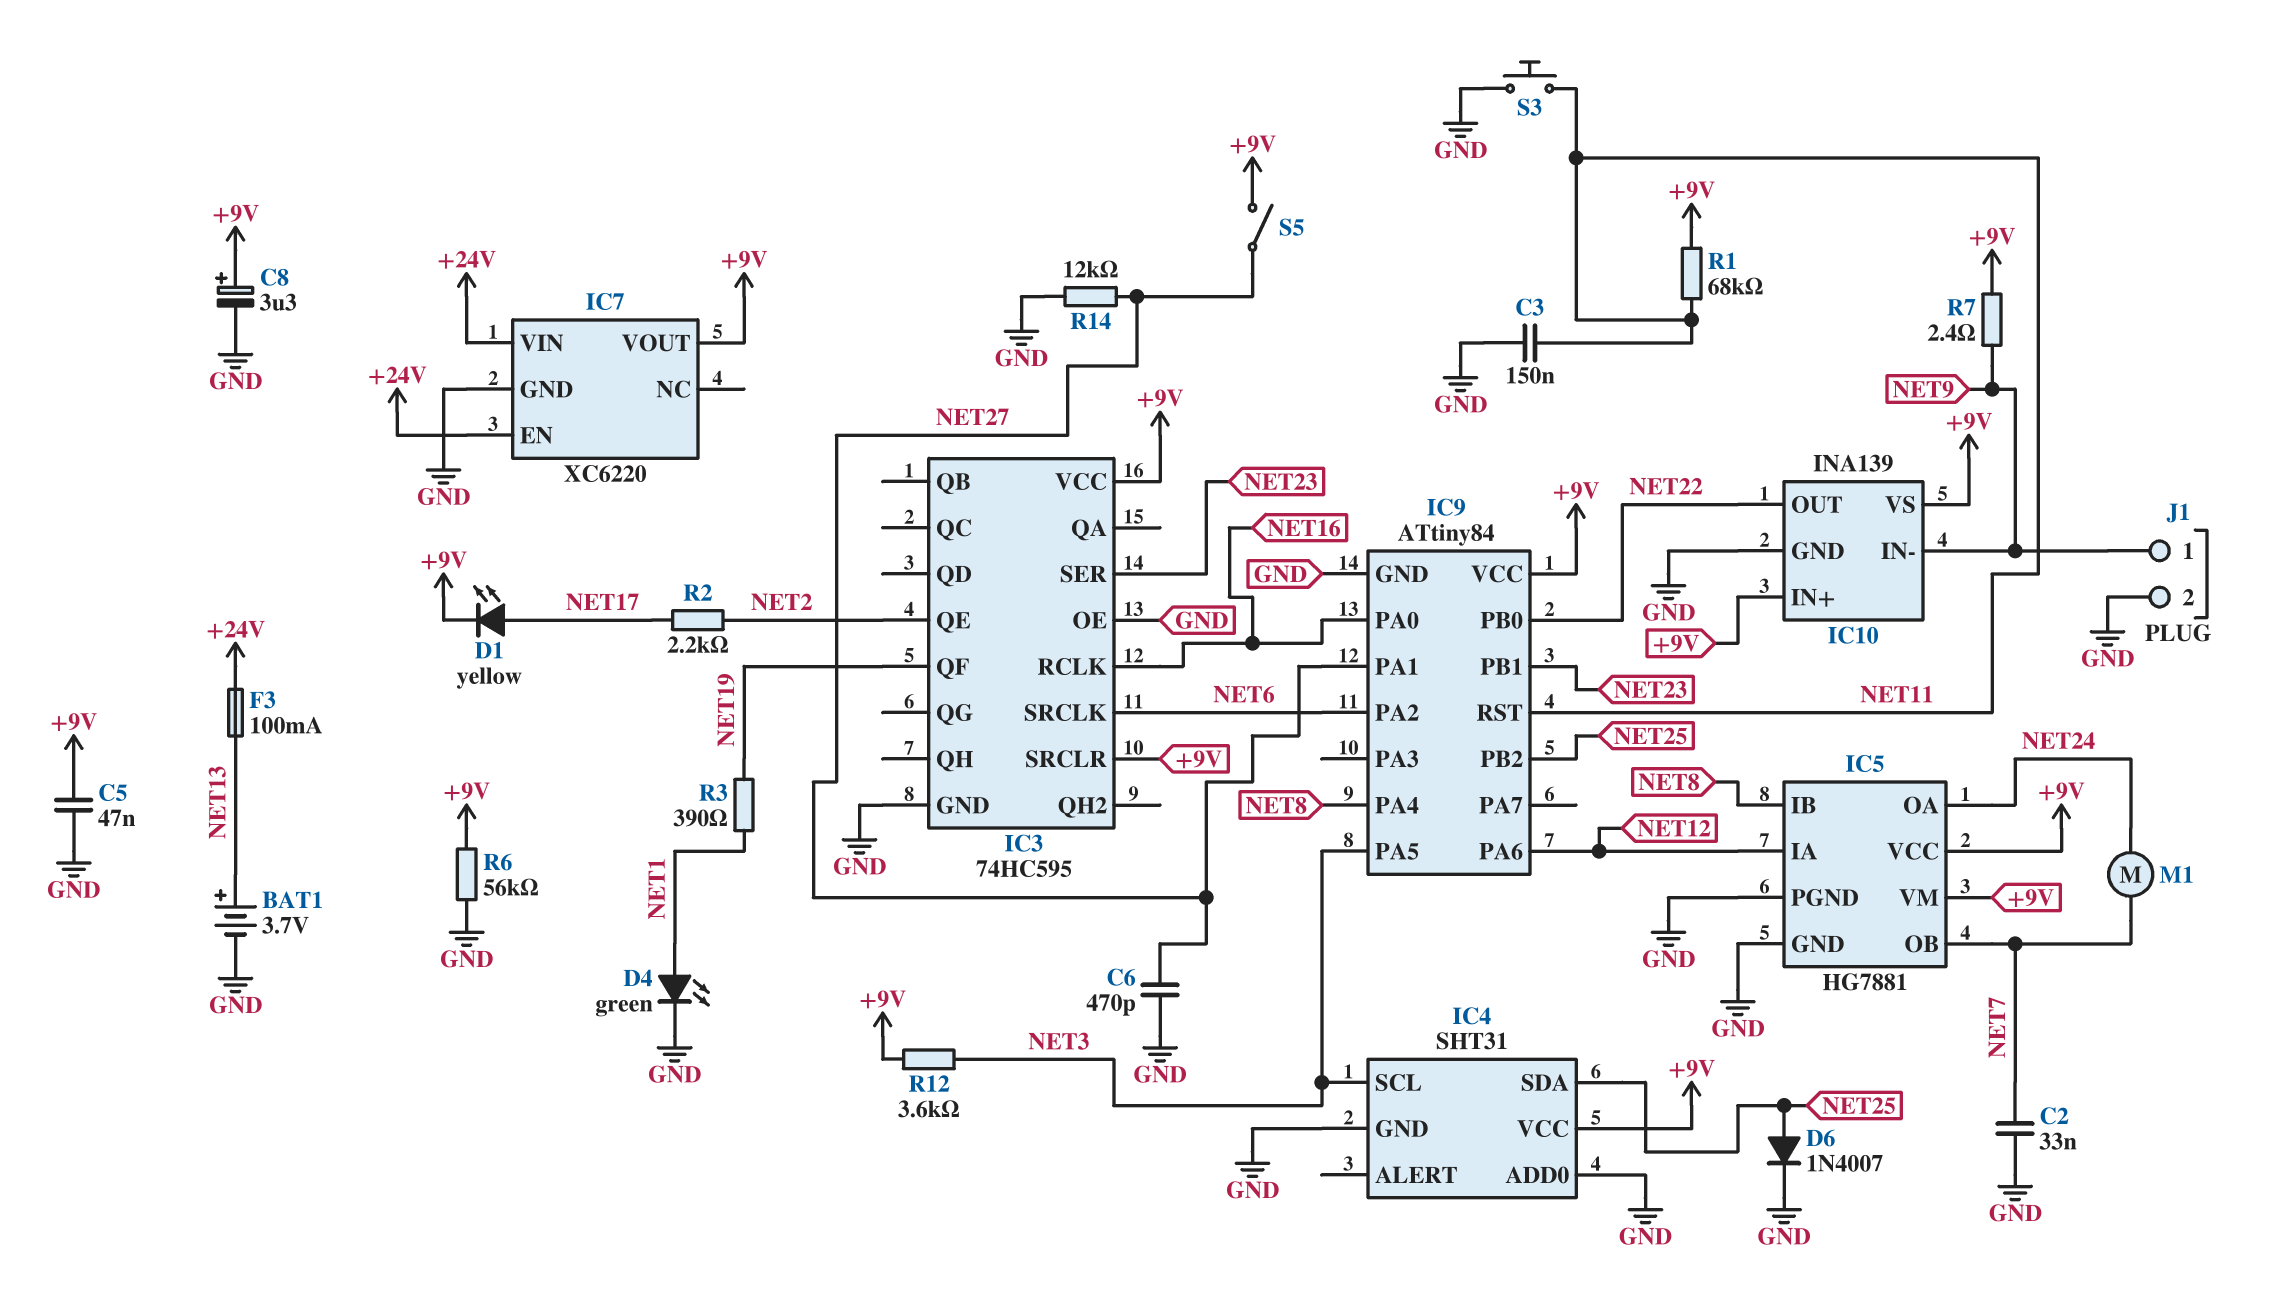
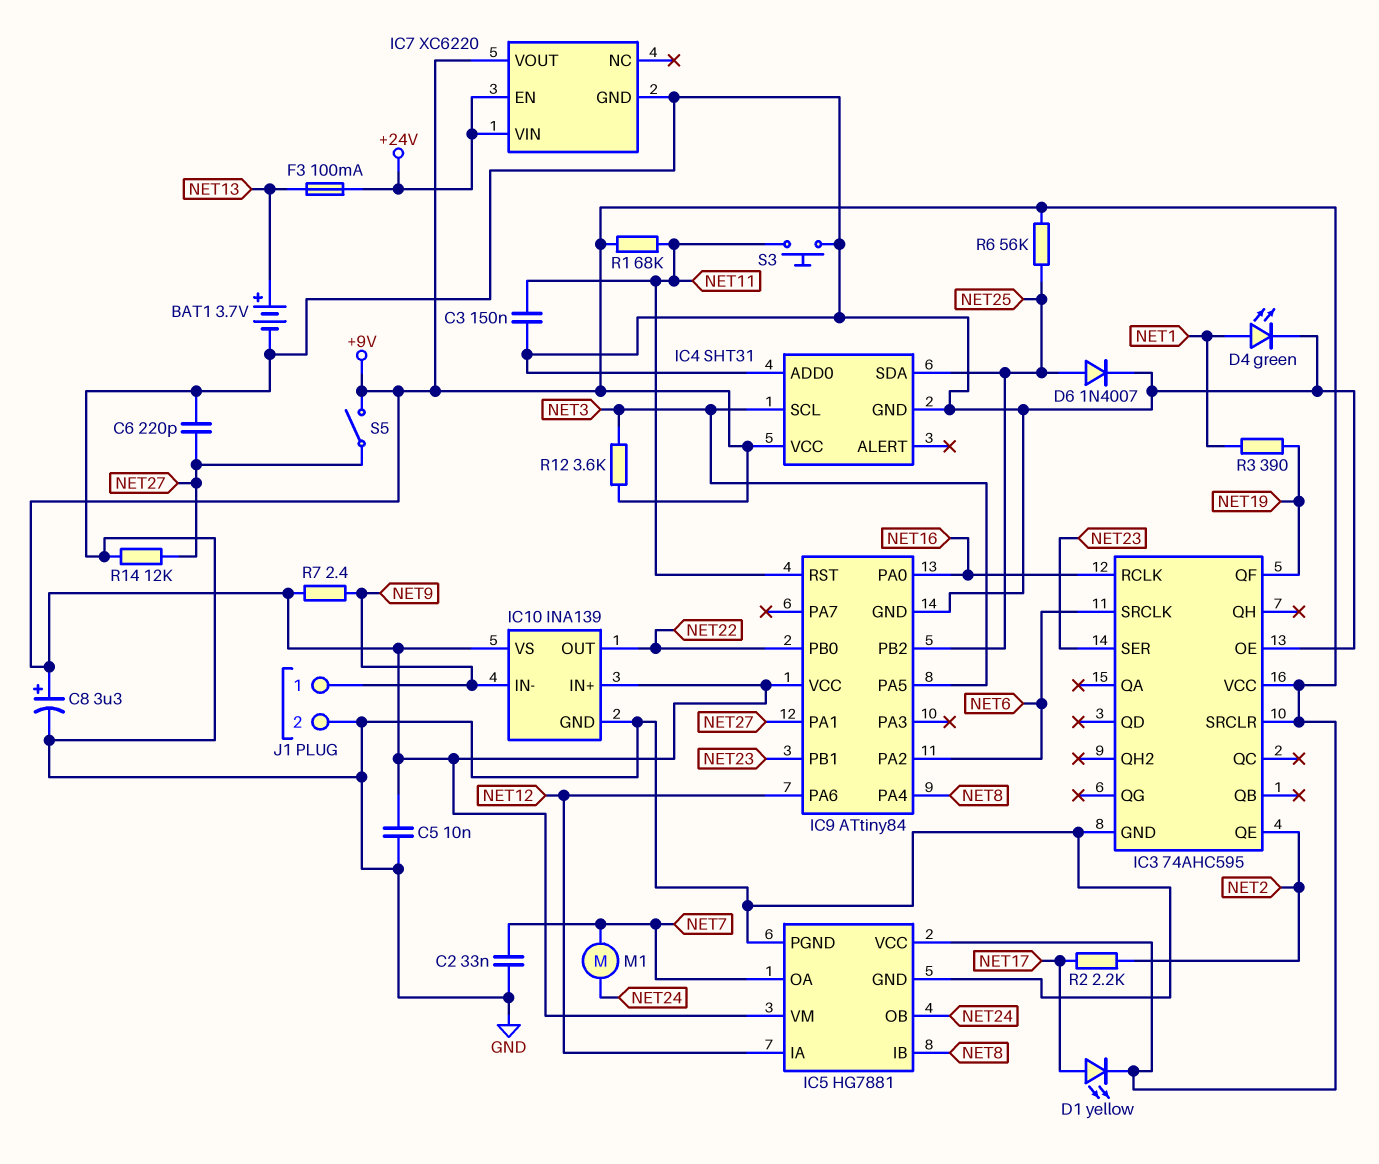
C5: 47nF (+9V, GND) -> 10nF (+9V, GND)
C6: 470pF (GND, NET27) -> 220pF (GND, NET27)
IC3: 74HC595 -> 74AHC595
IC5 pin OA: NET24 -> NET7
IC5 pin OB: NET7 -> NET24
R6: 56k (+9V, GND) -> 56k (+9V, NET25)

